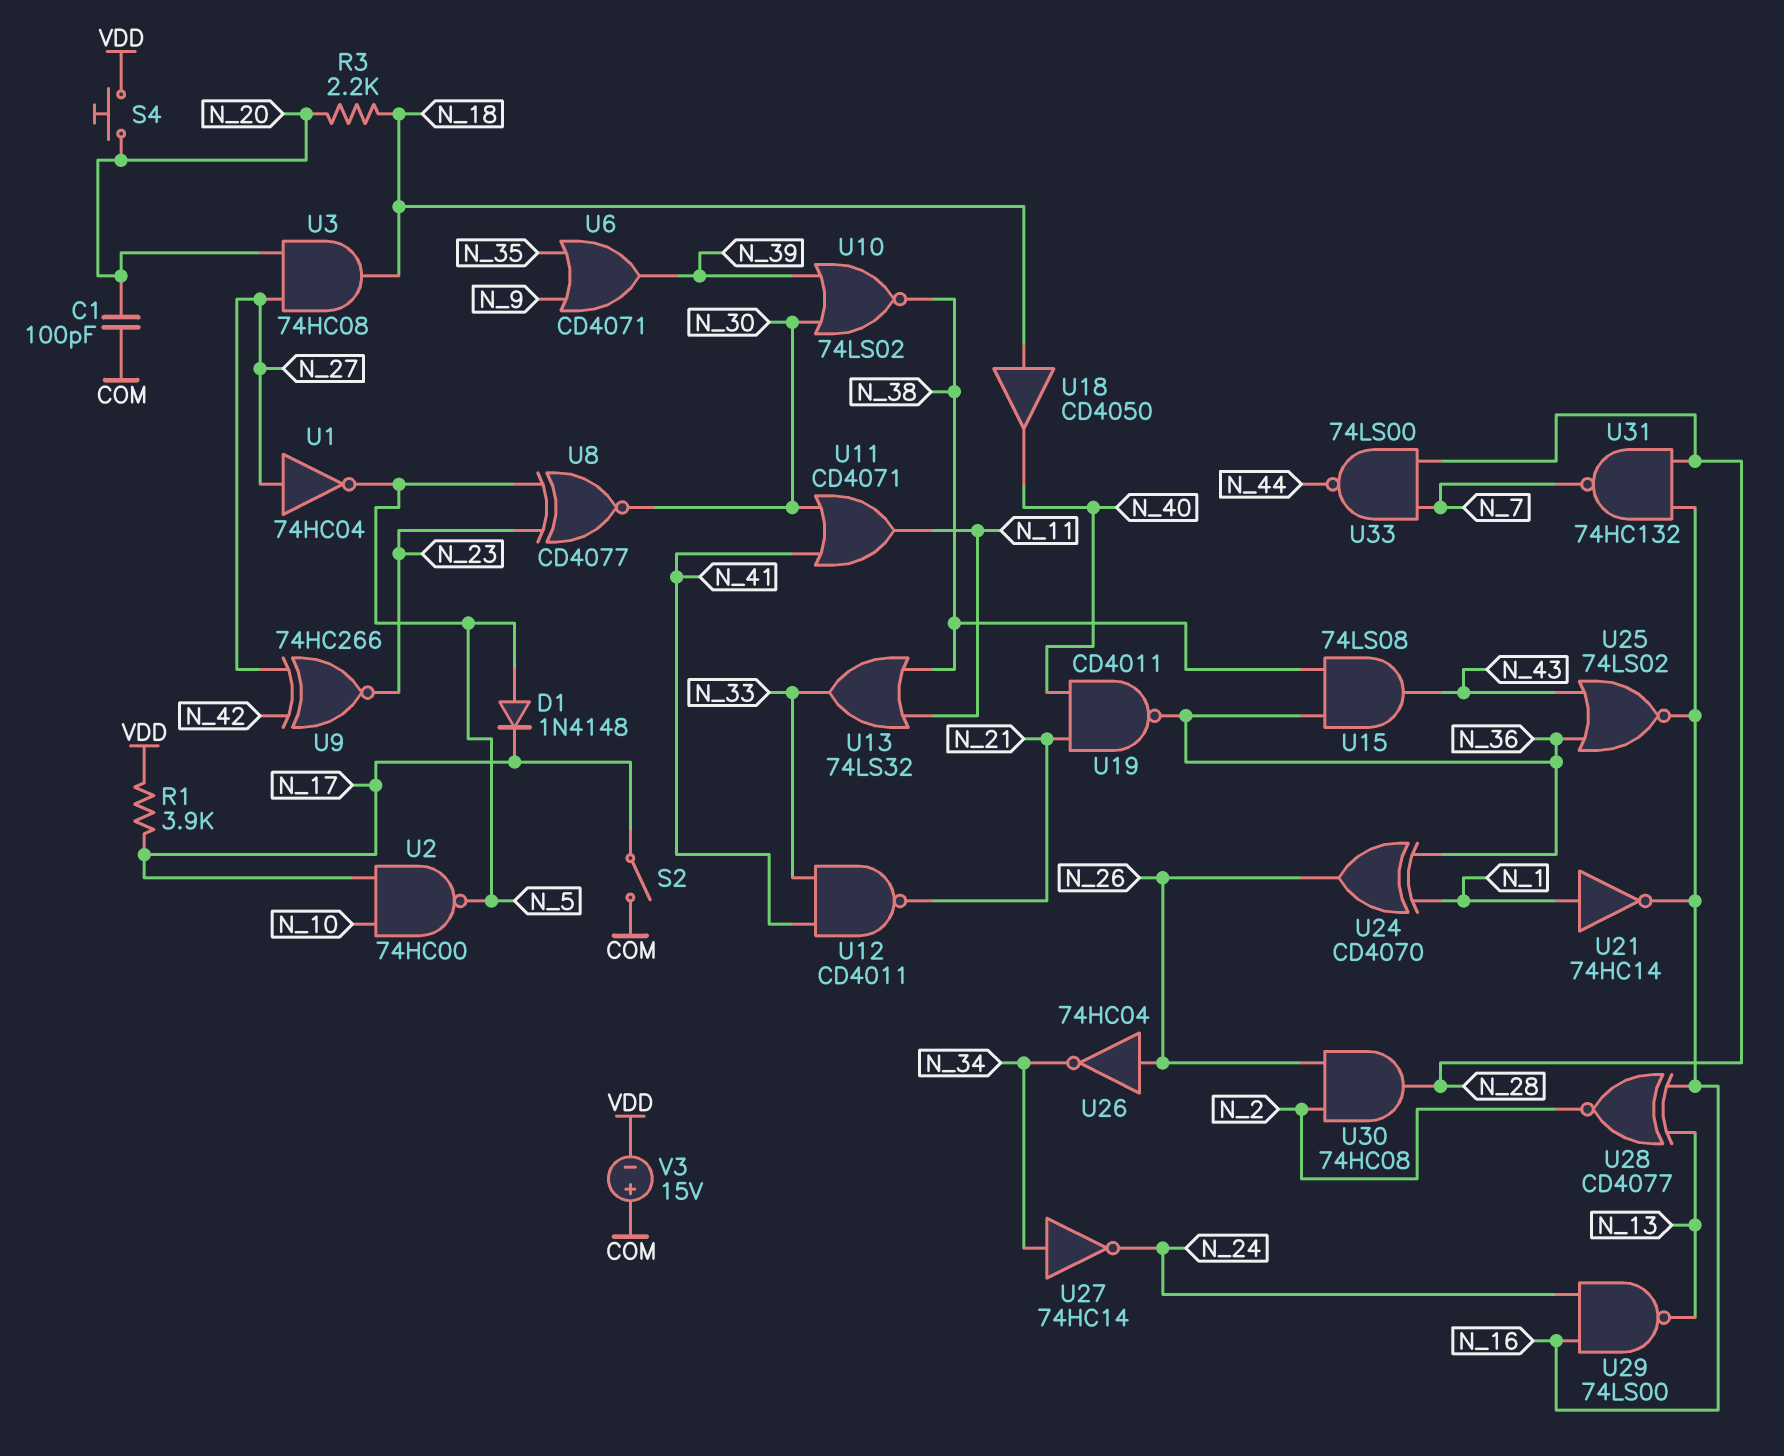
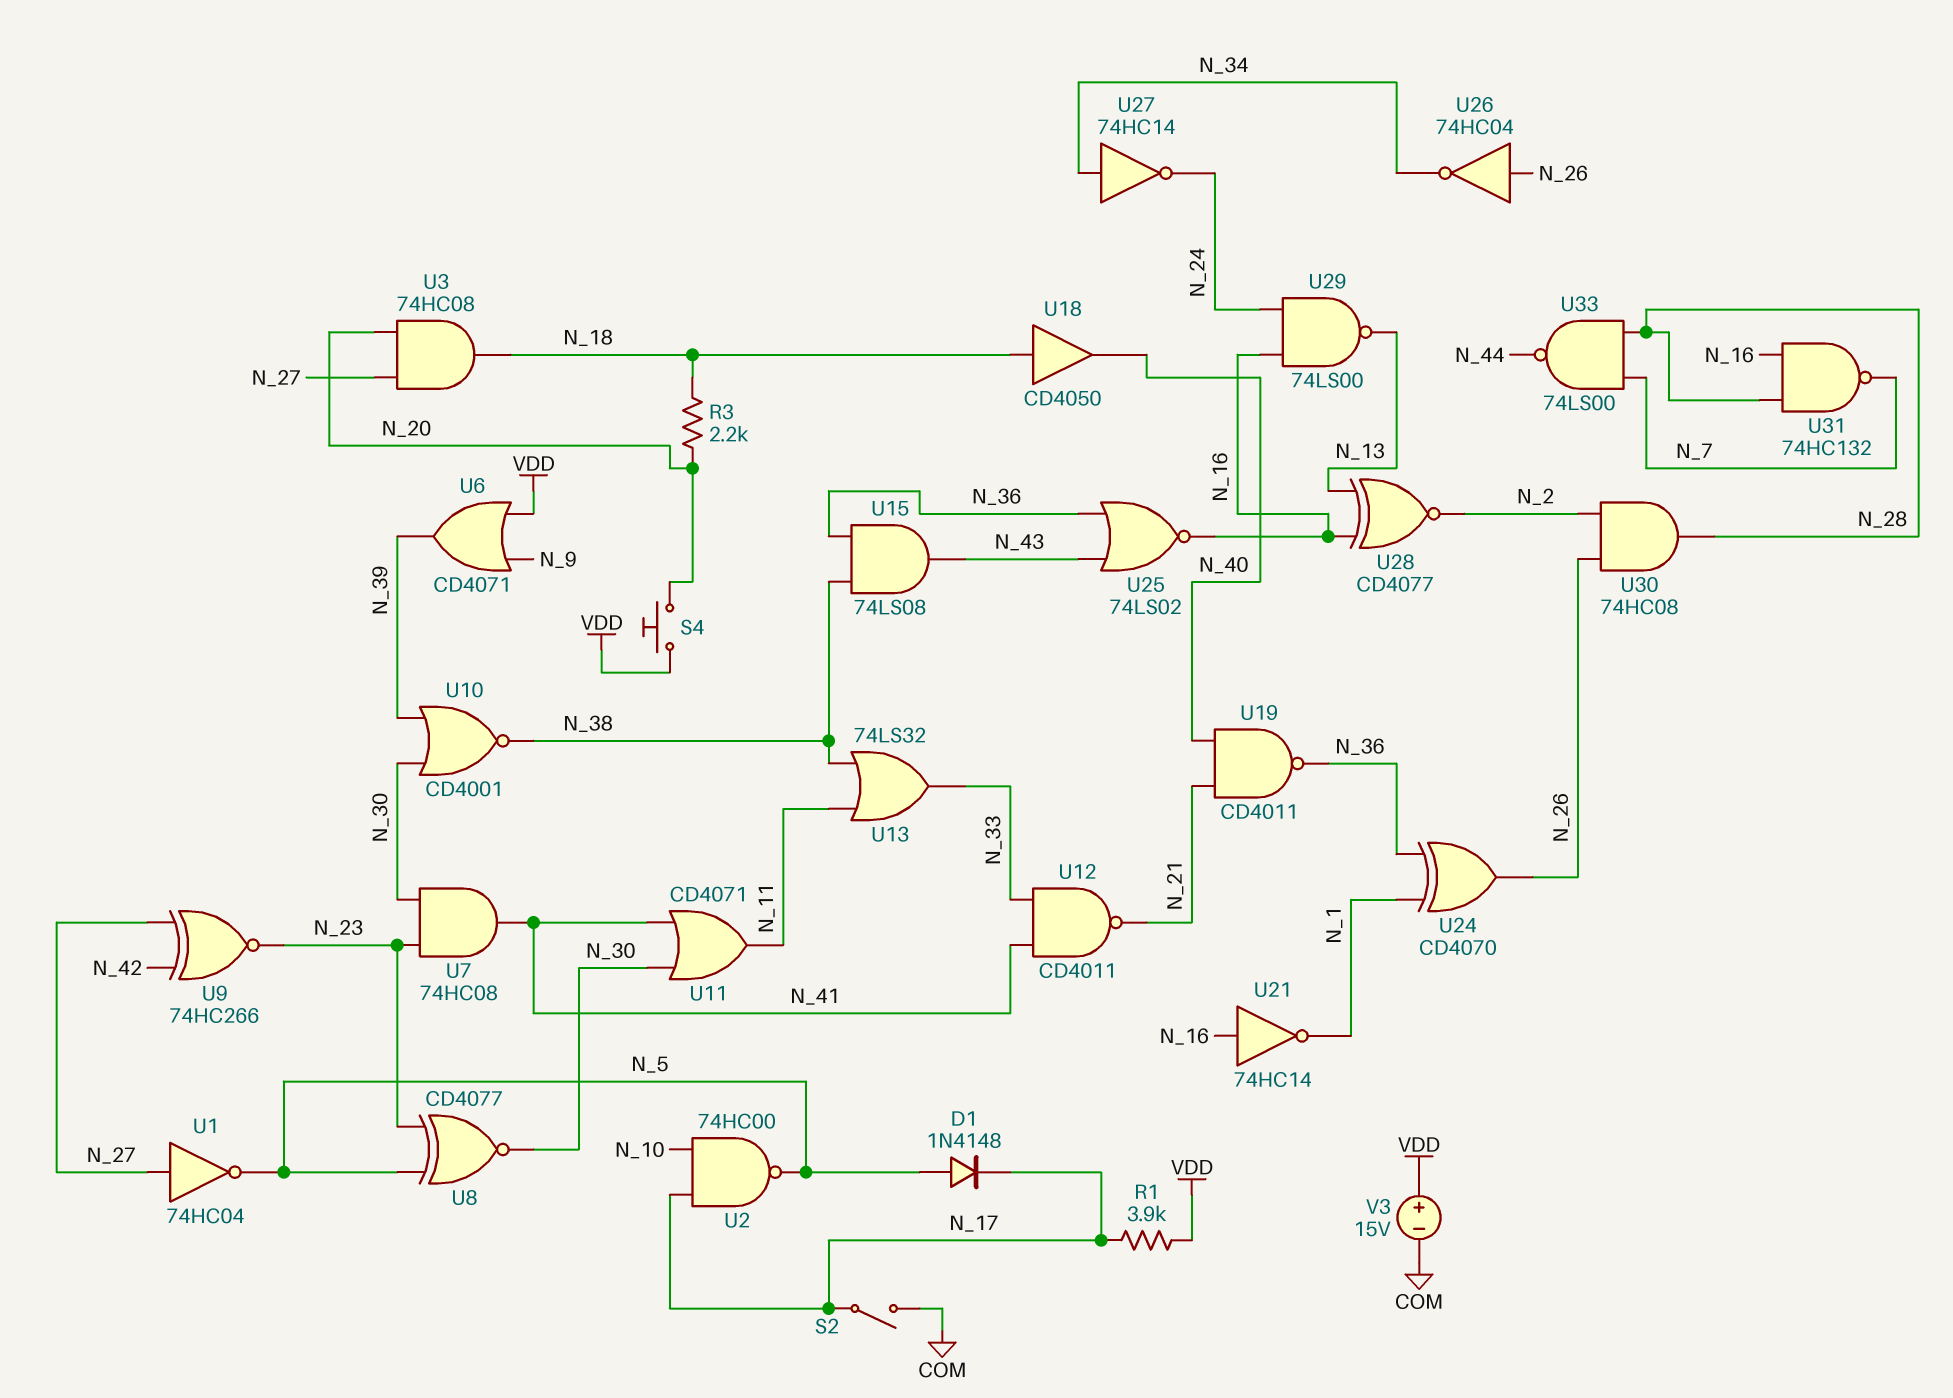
C1: 100pF (COM, N_20) -> none
U6: OR CD4071 (in N_9, in N_35, out N_39) -> OR CD4071 (in N_9, in VDD, out N_39)
U7: none -> AND 74HC08 (in N_23, in N_30, out N_41)
U10: NOR 74LS02 (in N_30, in N_39, out N_38) -> NOR CD4001 (in N_30, in N_39, out N_38)
U21: NOT 74HC14 (in N_1, out N_16) -> NOT 74HC14 (in N_16, out N_1)
V3: 15V (plus COM, minus VDD) -> 15V (plus VDD, minus COM)

